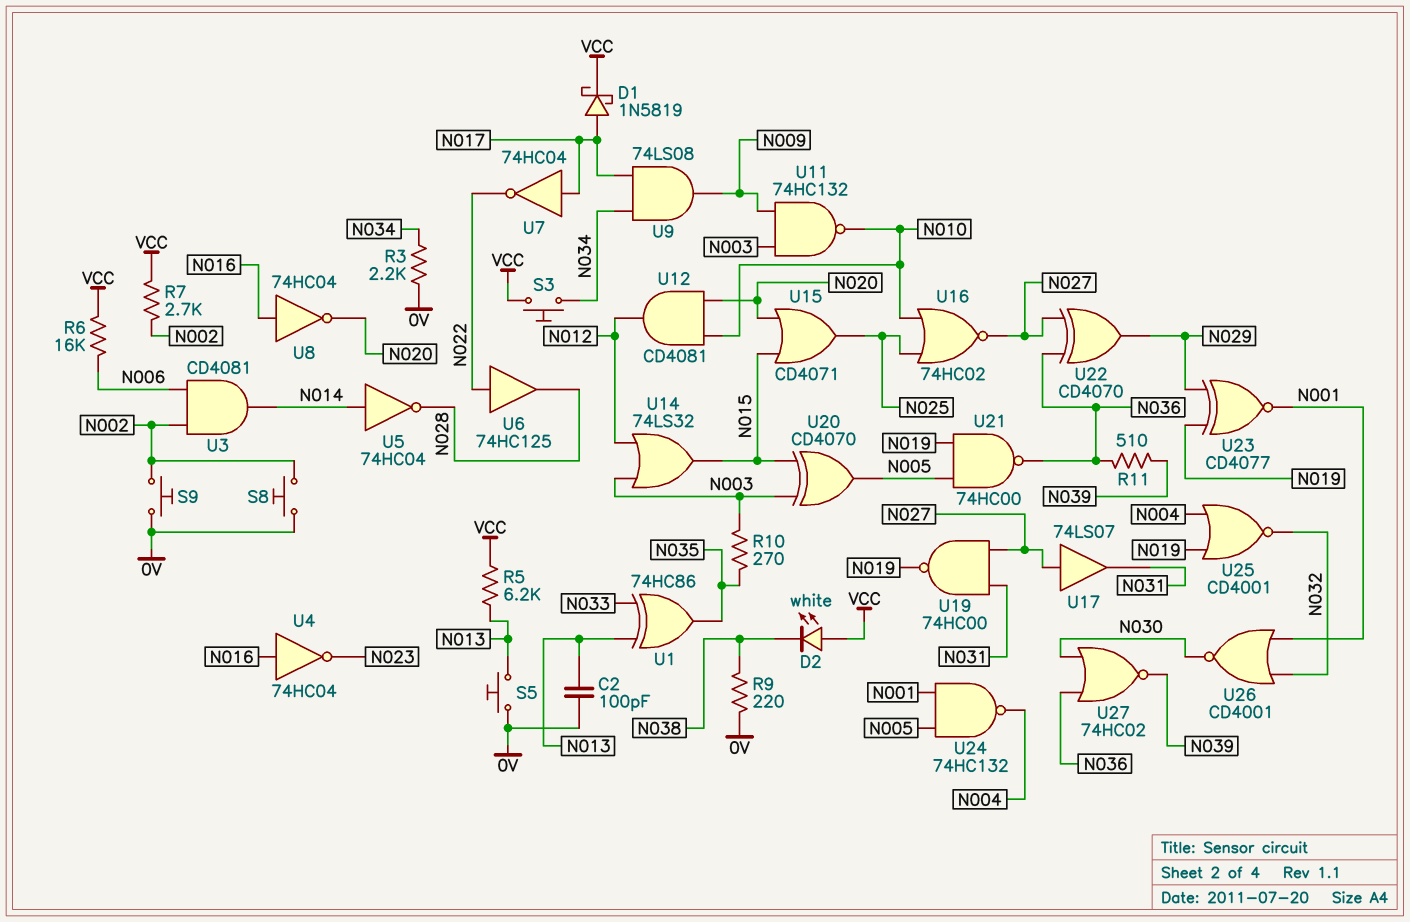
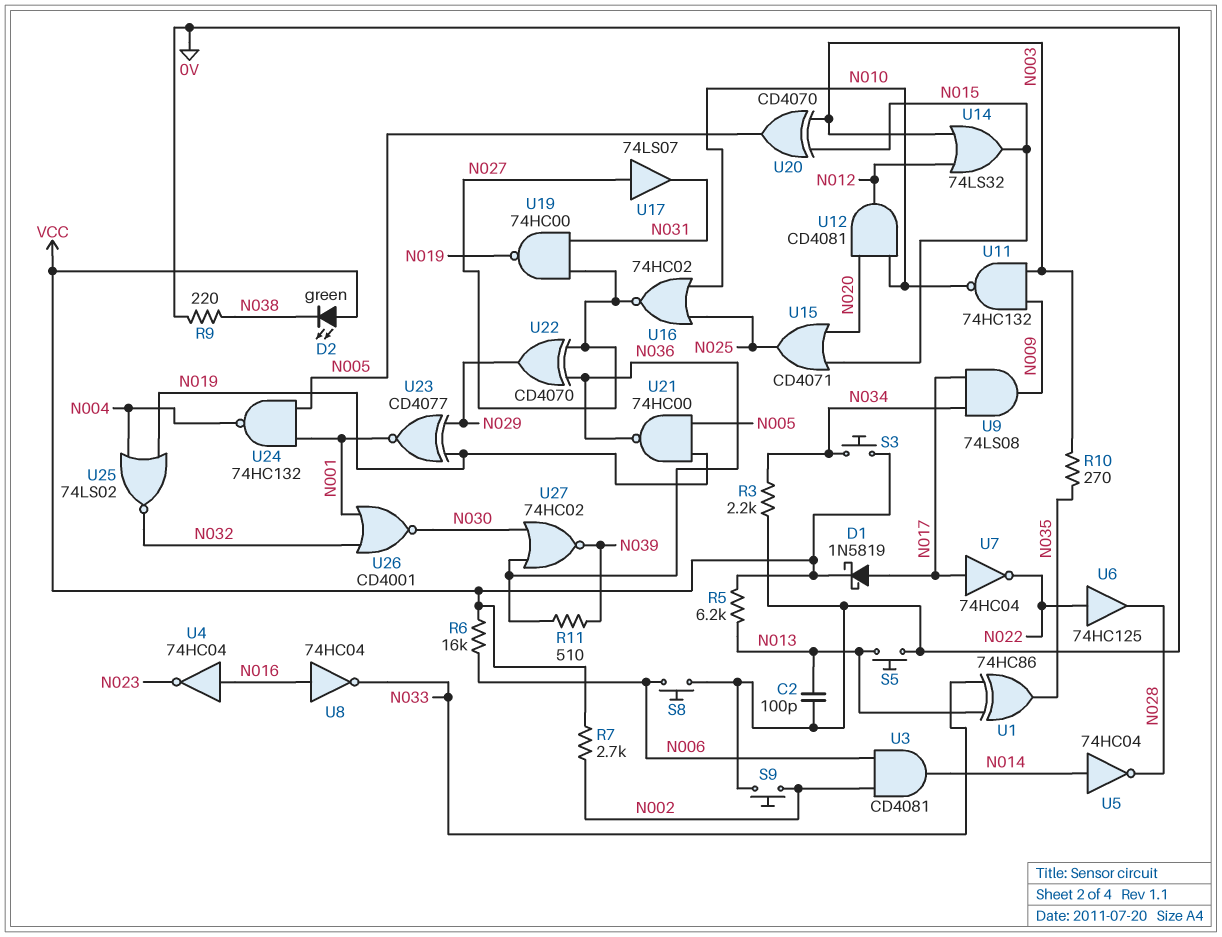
D2: LED white (A VCC, K N038) -> LED green (A VCC, K N038)
S8: button (0V, N002) -> button (0V, N006)
U8: NOT 74HC04 (in N016, out N020) -> NOT 74HC04 (in N016, out N033)
U25: NOR CD4001 (in N004, in N019, out N032) -> NOR 74LS02 (in N004, in N019, out N032)

